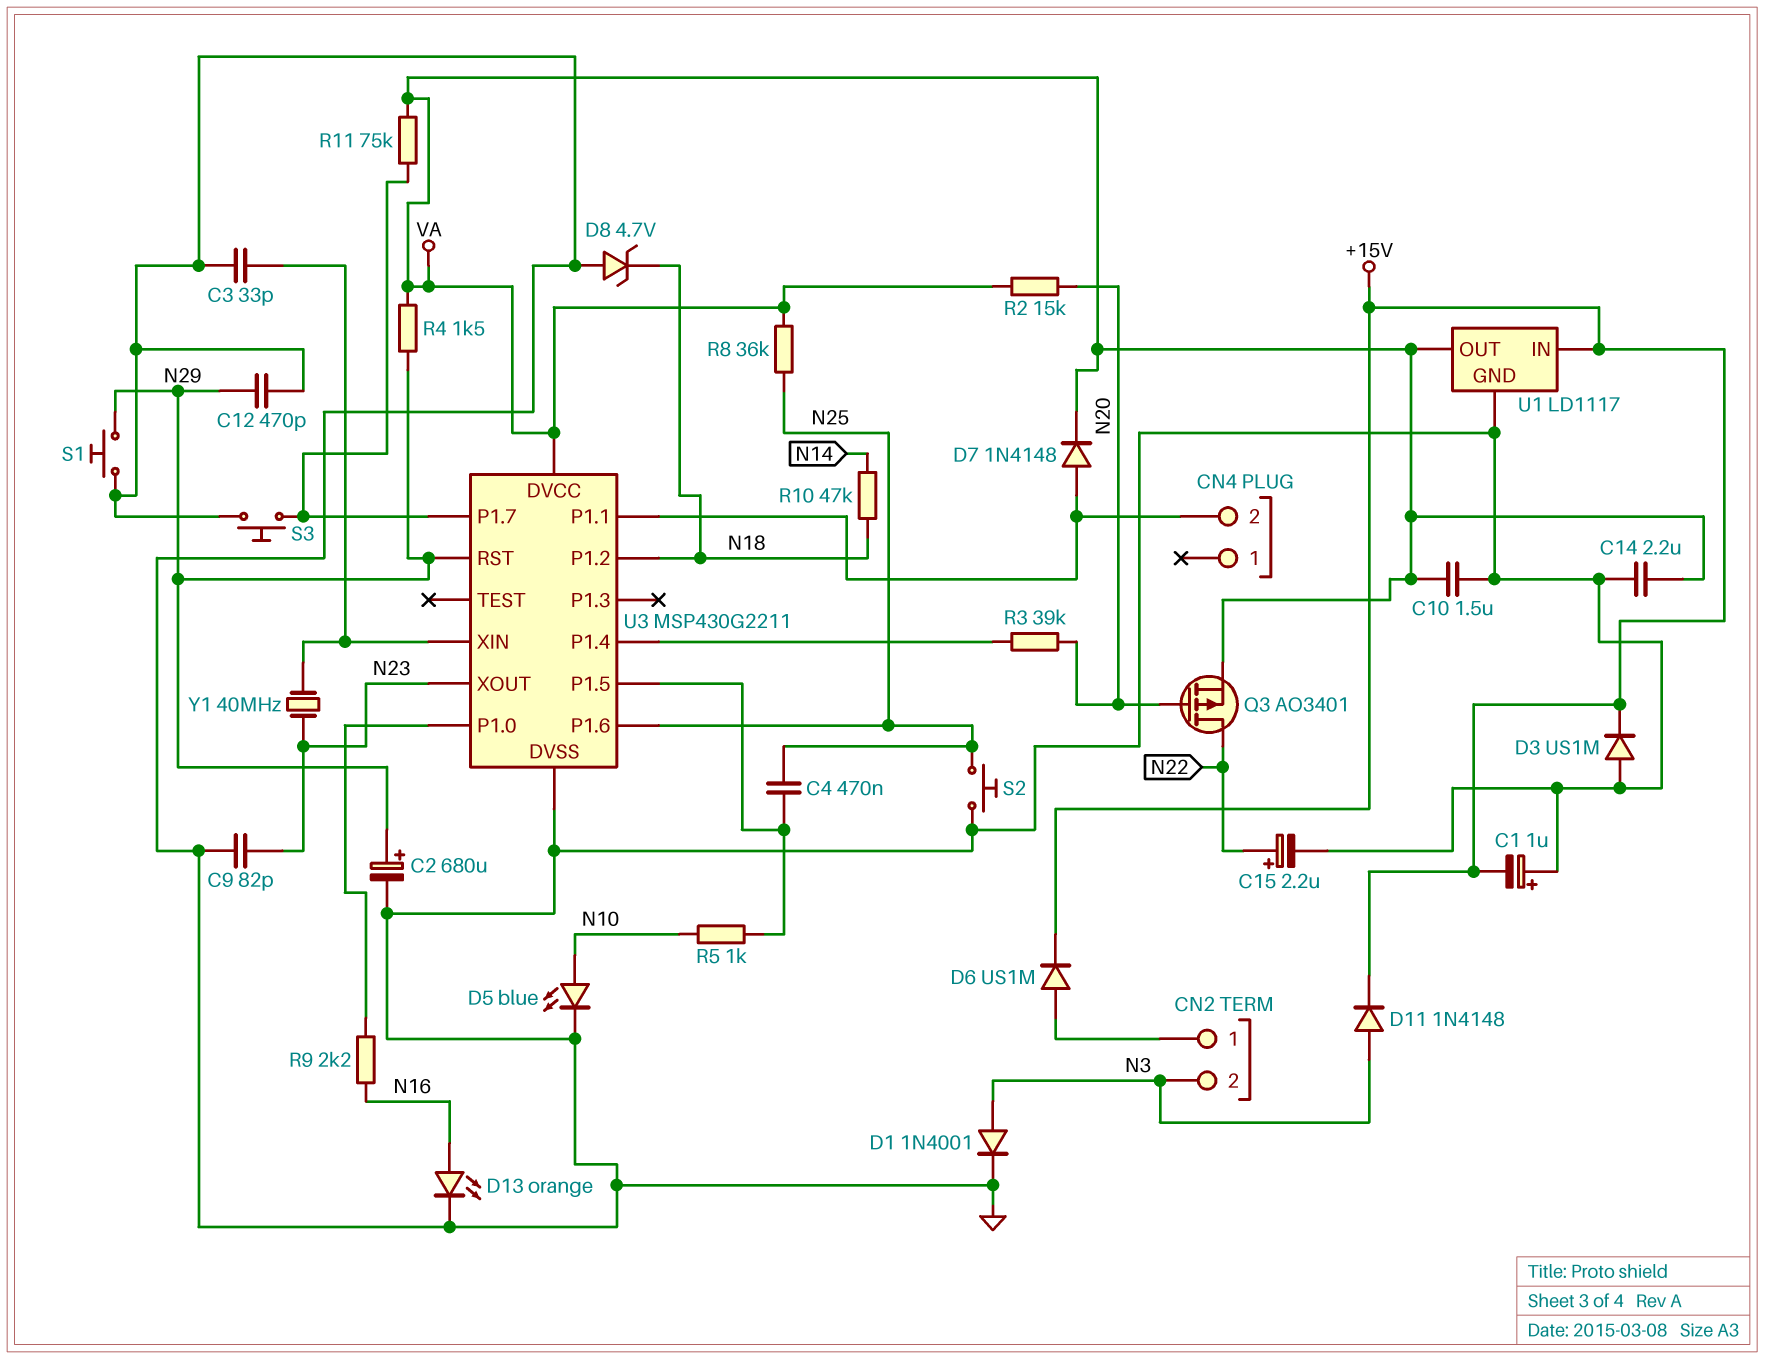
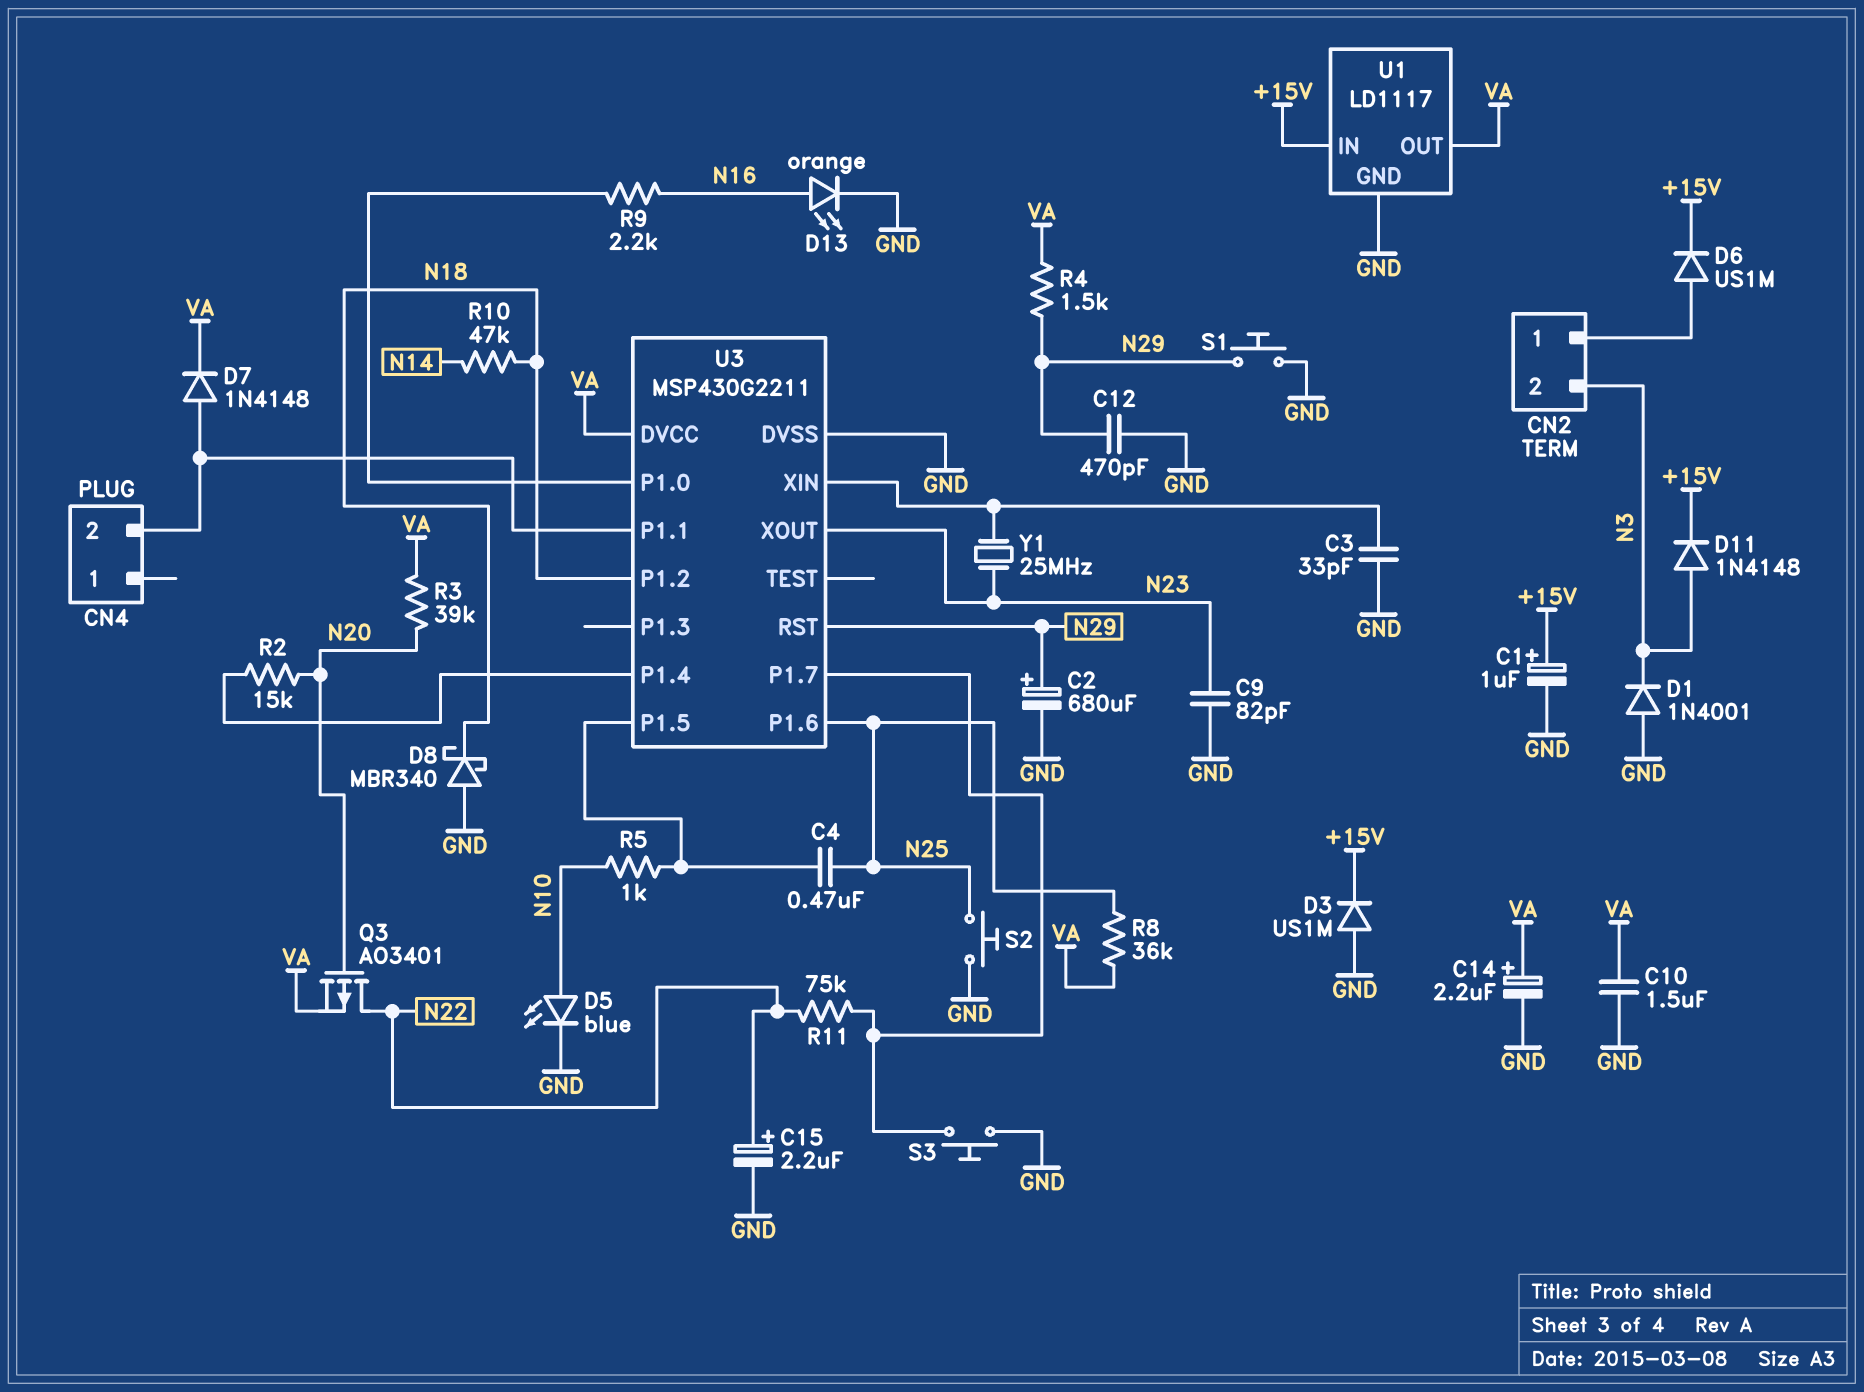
C1: 1uF (plus GND, minus +15V) -> 1uF (plus +15V, minus GND)
C14: 2.2uF (GND, VA) -> 2.2uF (plus VA, minus GND)
D1: diode 1N4001 (A N3, K GND) -> diode 1N4001 (A GND, K N3)
D8: zener 4.7V (A GND, K N18) -> schottky MBR340 (A GND, K N18)
R2: 15k (N20, VA) -> 15k (N20, U3/P1.4)
R3: 39k (N20, U3/P1.4) -> 39k (N20, VA)
R11: 75k (U3/P1.7, VA) -> 75k (N22, U3/P1.7)
Y1: 40MHz (N23, U3/XIN) -> 25MHz (N23, U3/XIN)

